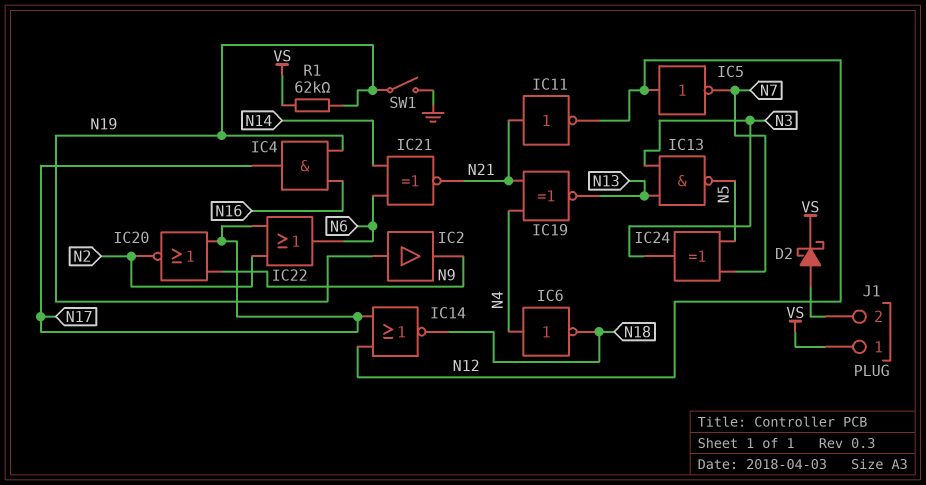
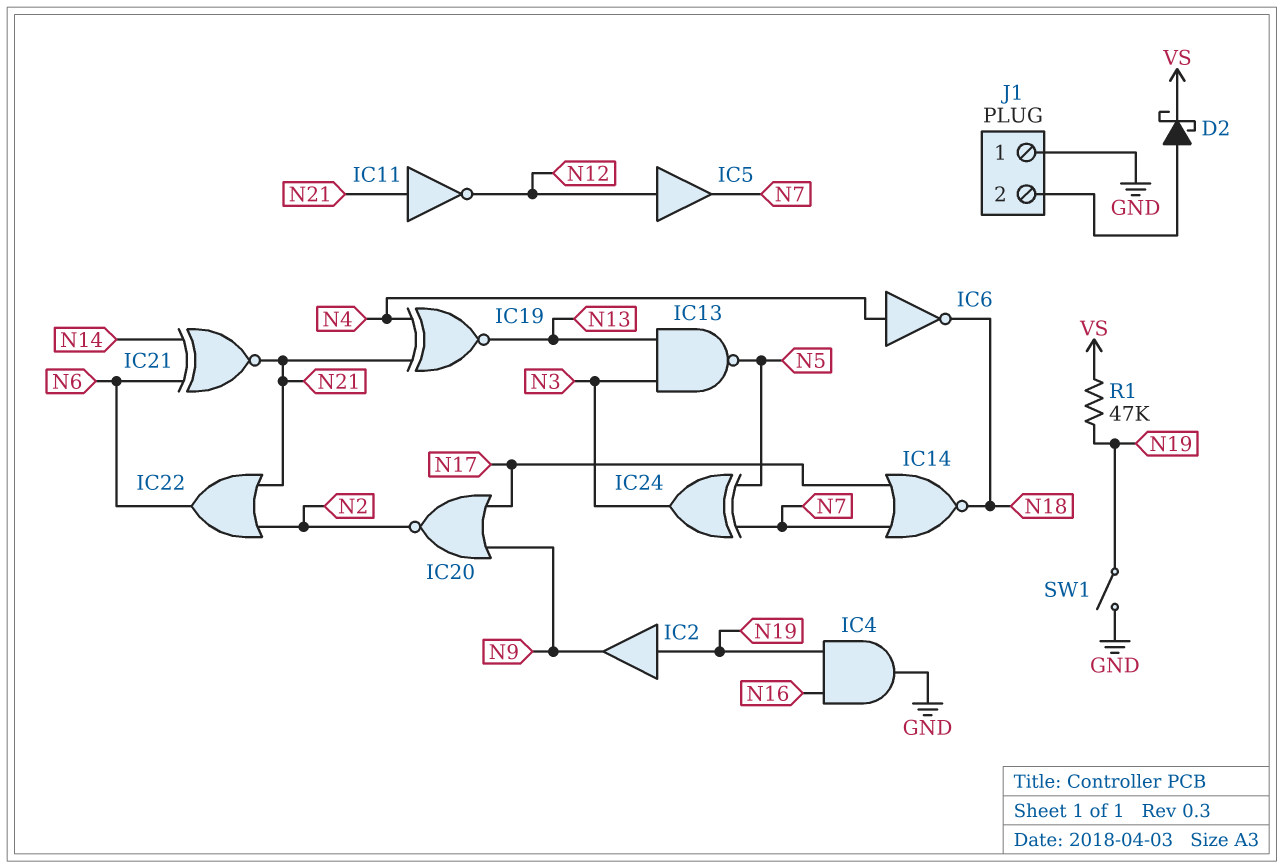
IC4: AND (in N16, in N19, out N17) -> AND (in N16, in N19, out GND)
IC5: NOT (in N12, out N7) -> buffer (in N12, out N7)
IC14: NOR (in N12, in N17, out N18) -> NOR (in N7, in N17, out N18)
IC22: OR (in N2, in N17, out N6) -> OR (in N2, in N21, out N6)
J1 pin 1: VS -> GND
R1: 62k (N19, VS) -> 47k (N19, VS)

